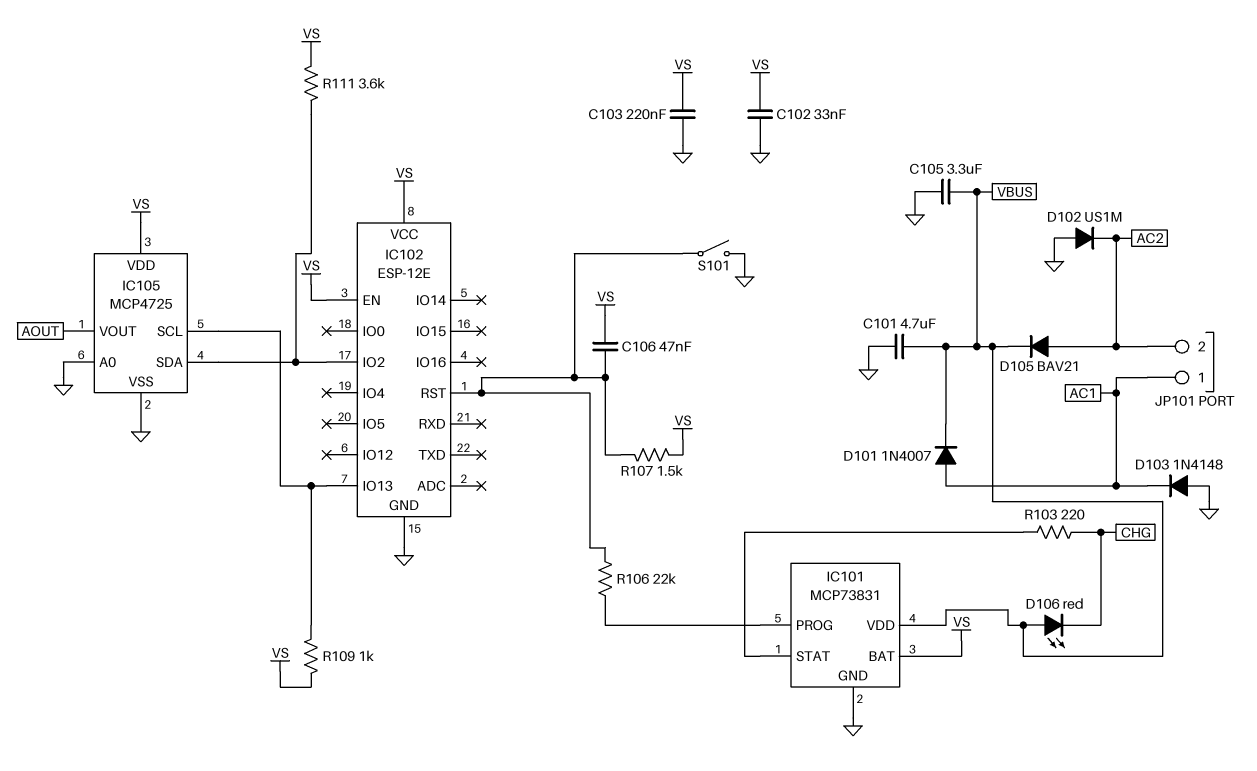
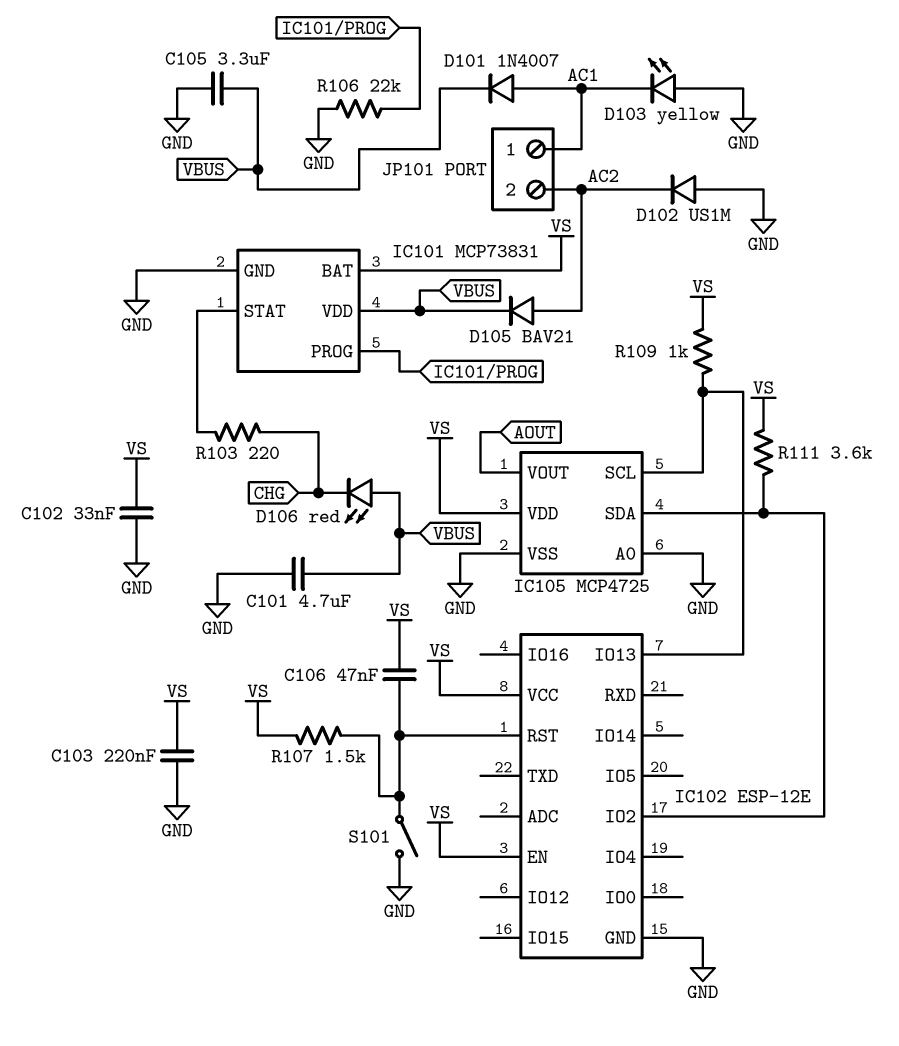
D103: diode 1N4148 (A GND, K AC1) -> LED yellow (A GND, K AC1)
R106: 22k (IC101/PROG, IC102/RST) -> 22k (GND, IC101/PROG)

